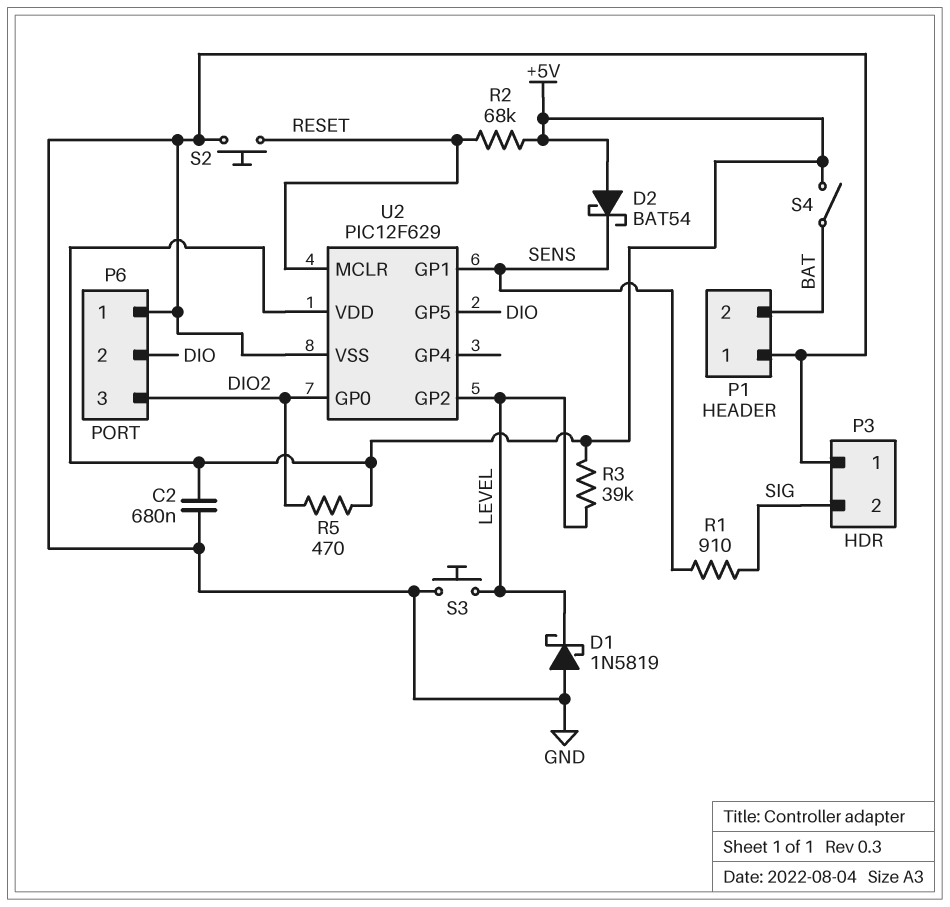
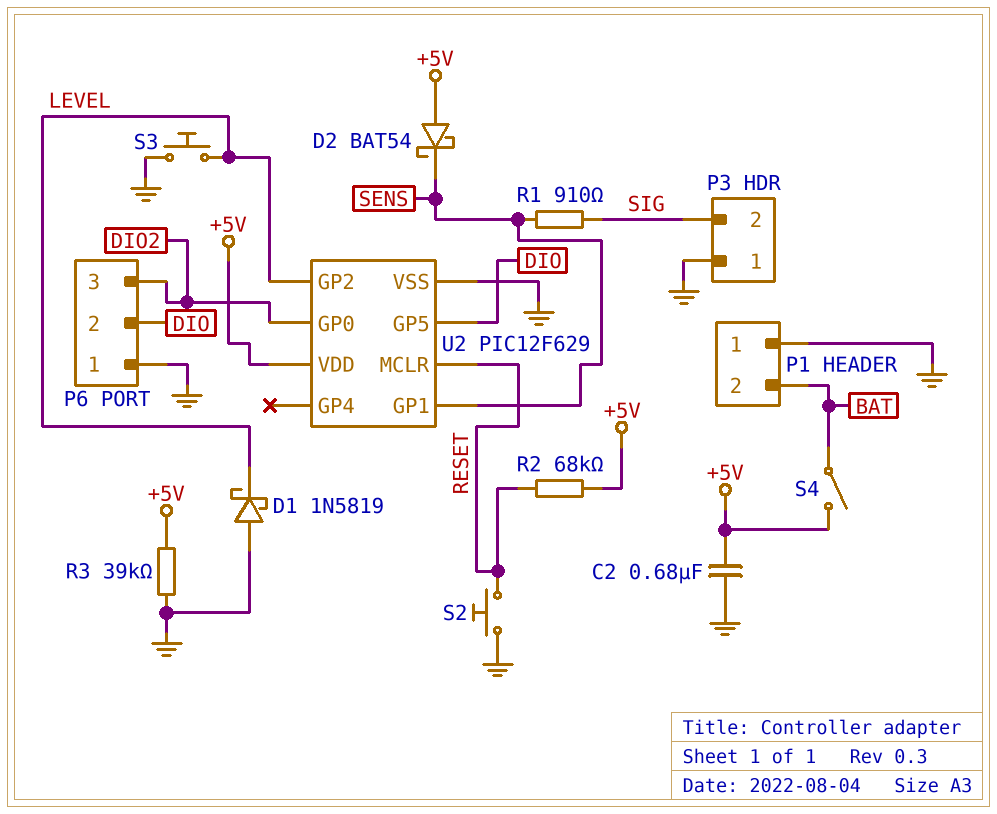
R3: 39k (+5V, LEVEL) -> 39k (+5V, GND)
R5: 470 (+5V, DIO2) -> none

